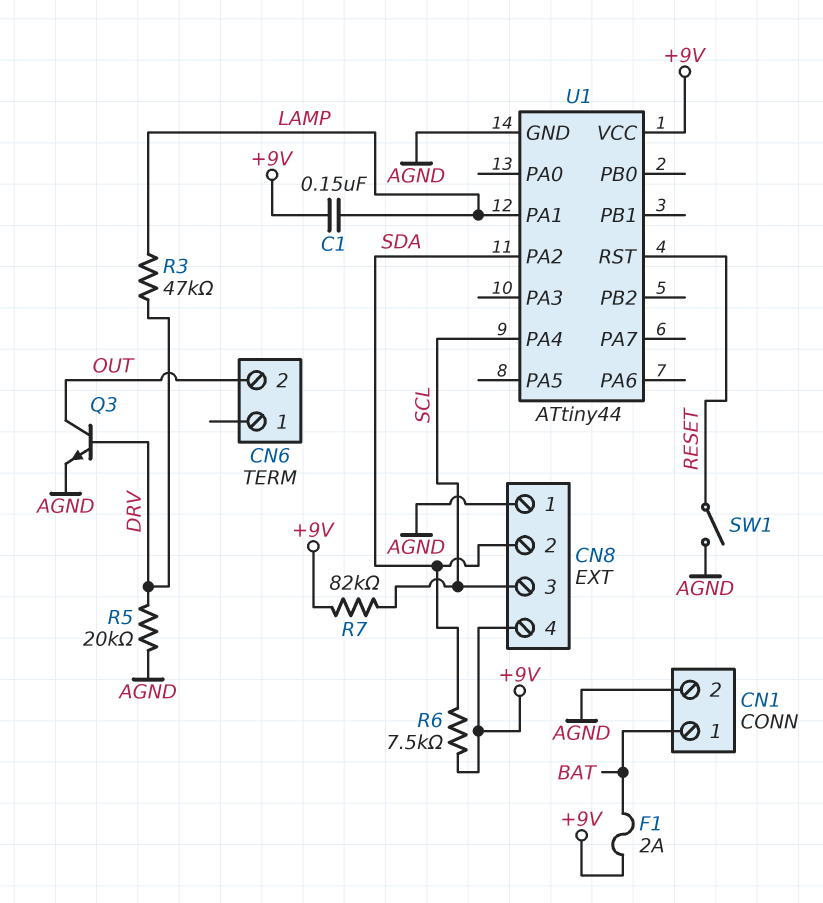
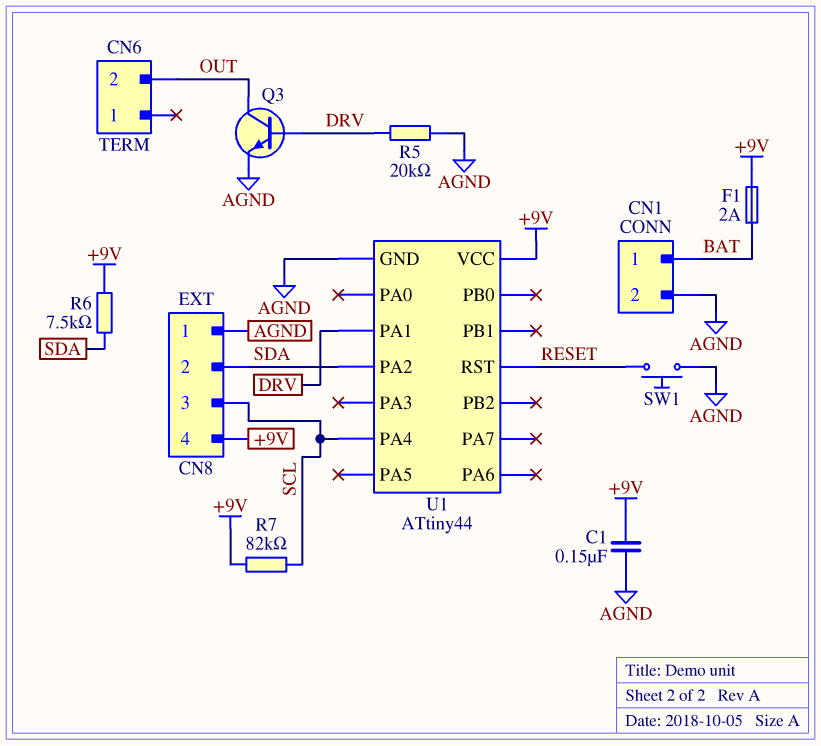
C1: 150nF (+9V, LAMP) -> 150nF (+9V, AGND)
R3: 47k (DRV, LAMP) -> none
SW1: switch (AGND, RESET) -> button (AGND, RESET)
U1 pin PA1: LAMP -> DRV

